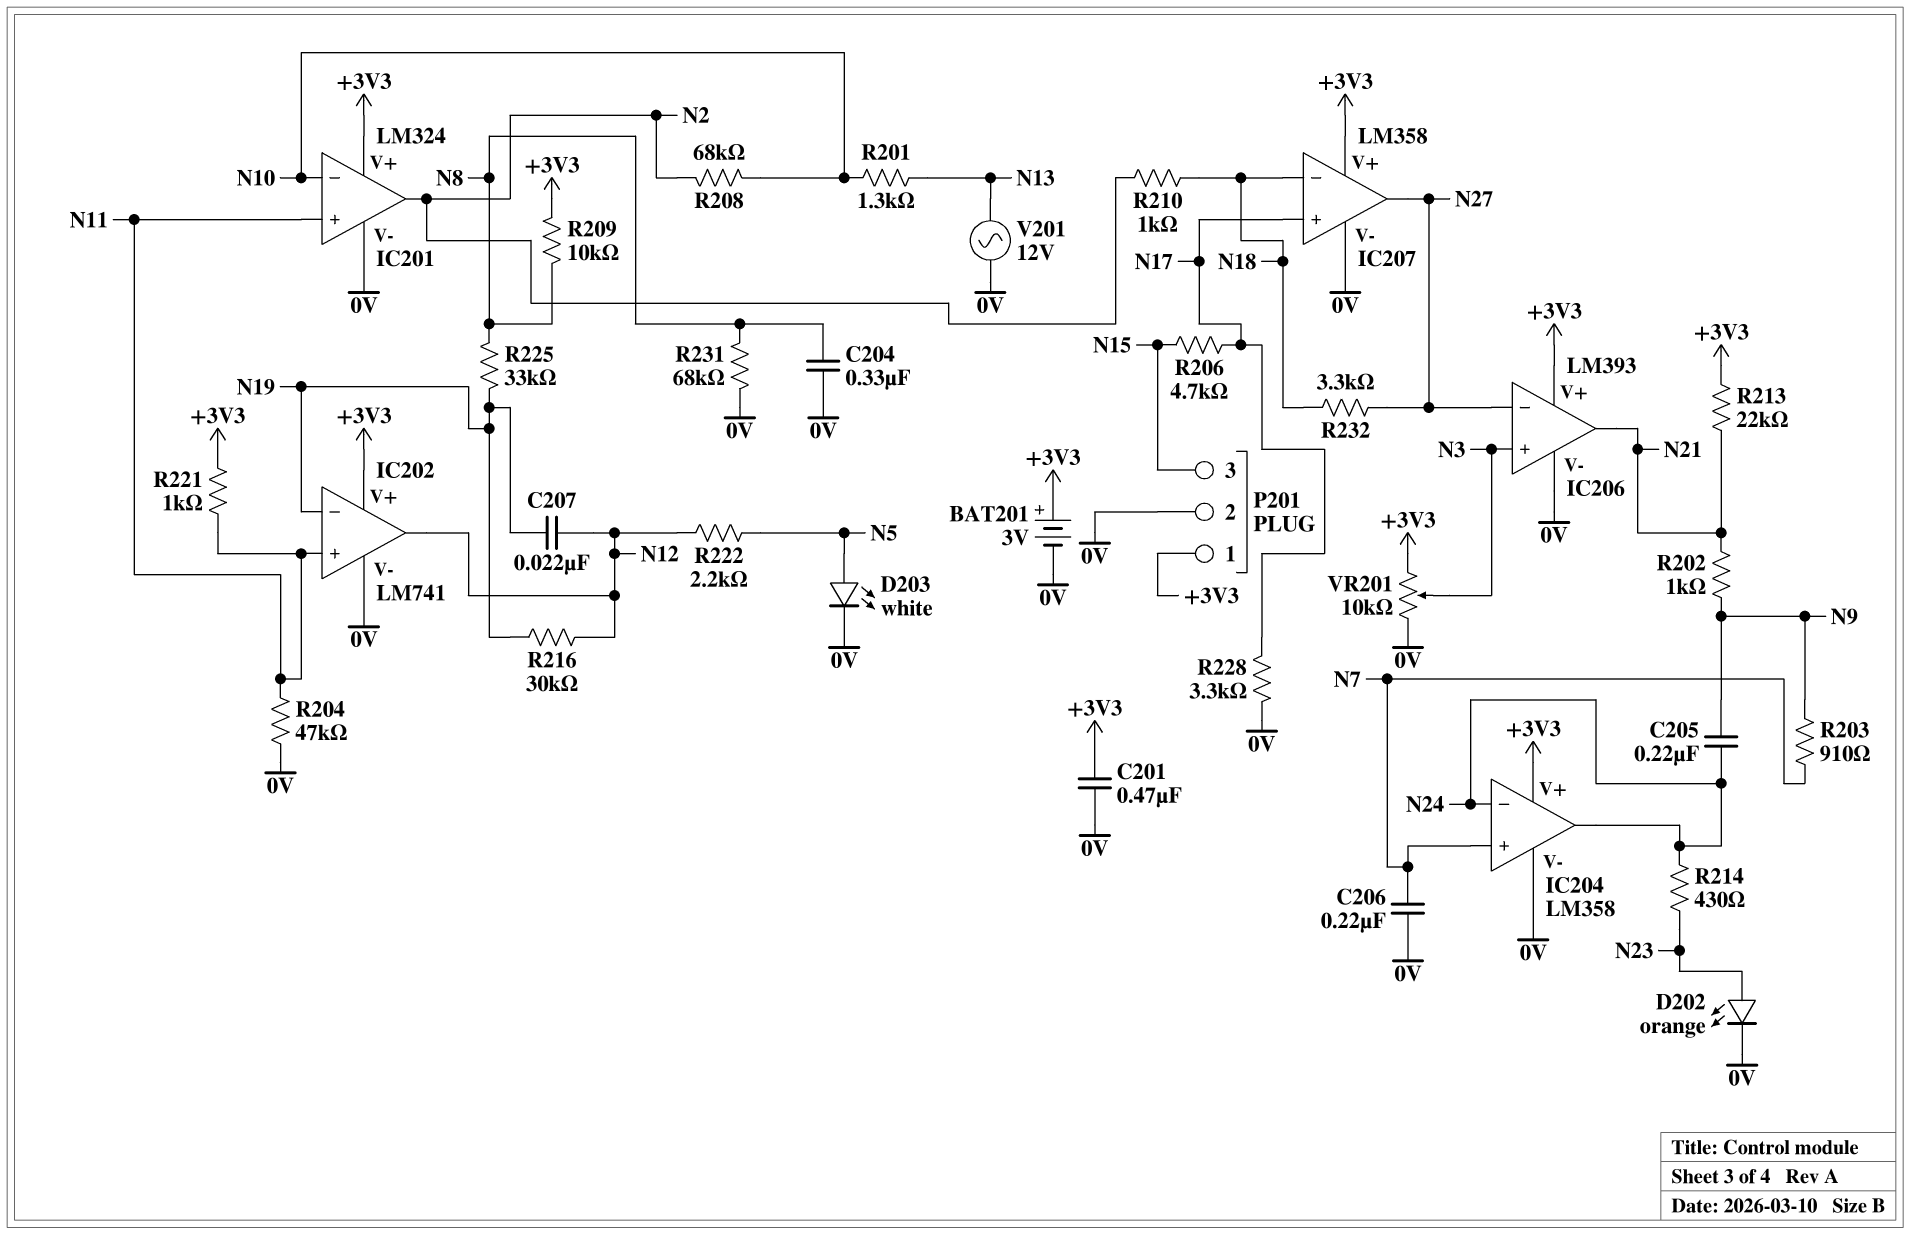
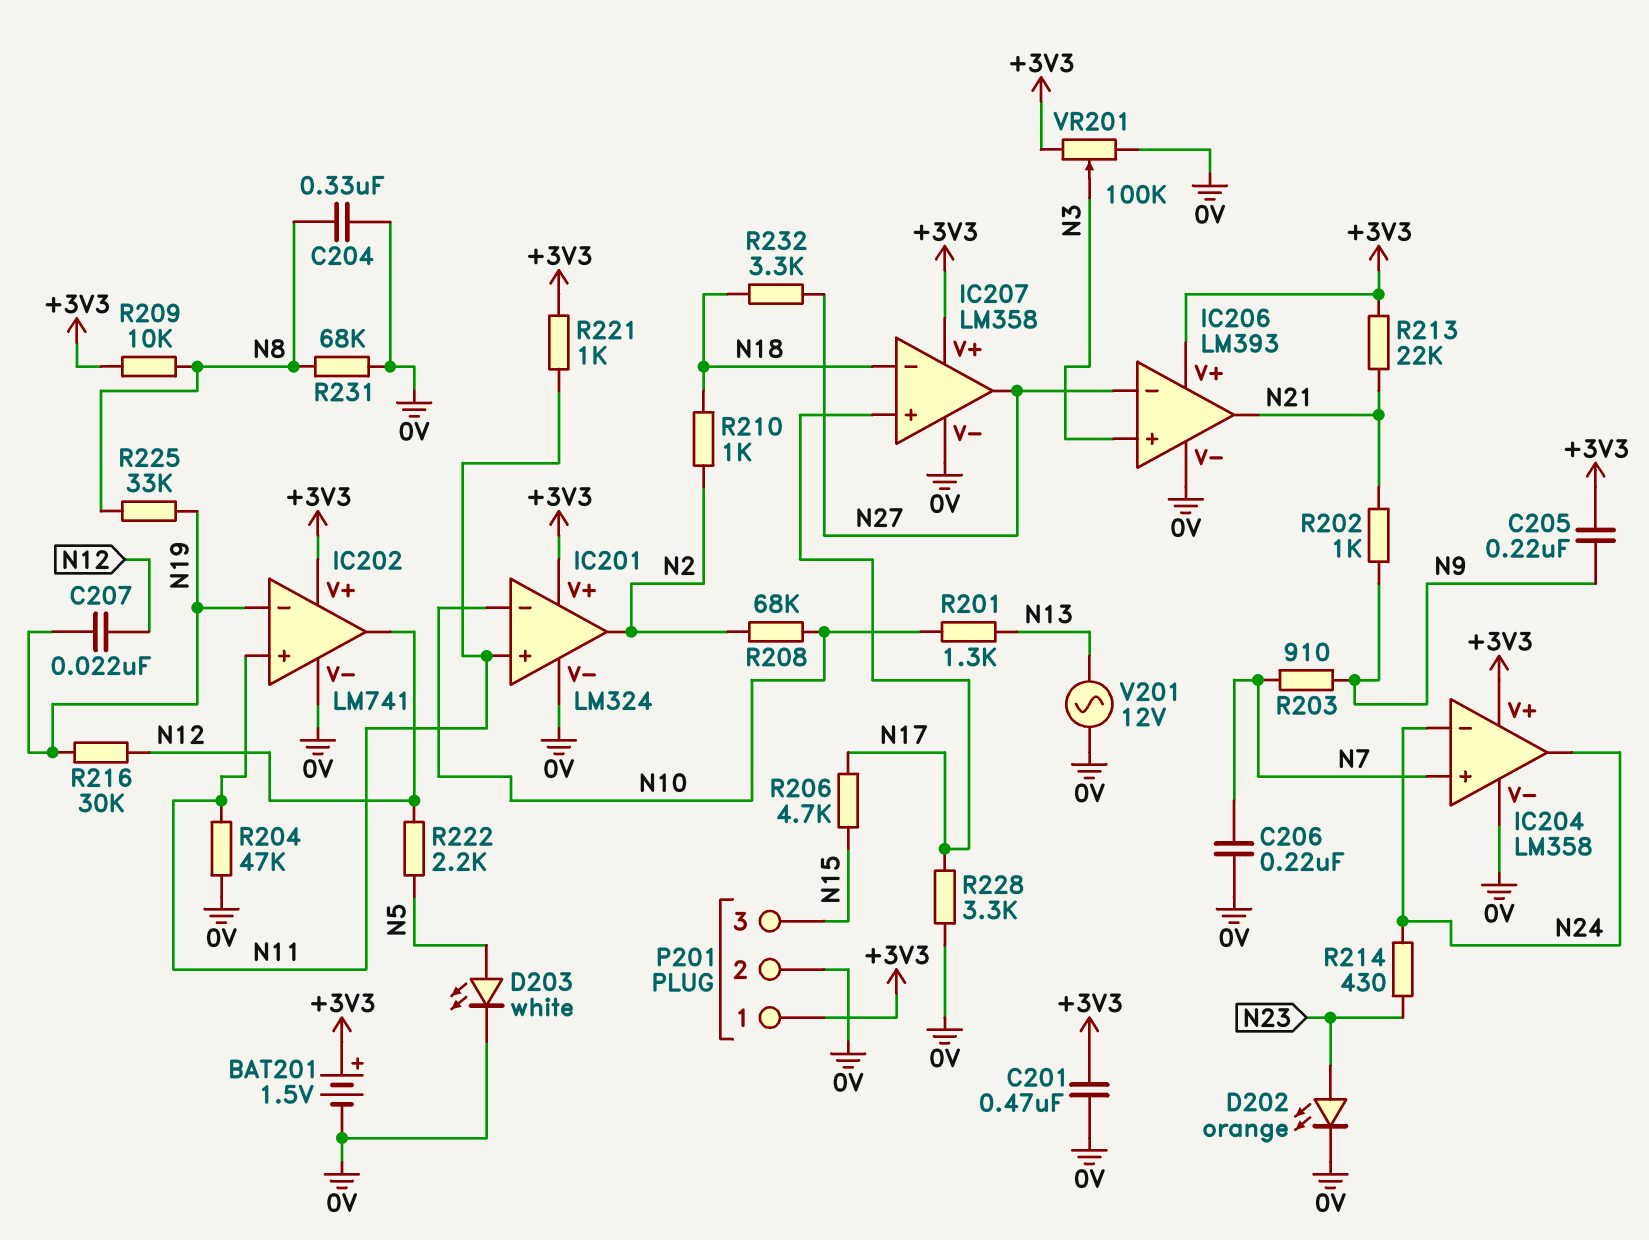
BAT201: 3V (plus +3V3, minus 0V) -> 1.5V (plus +3V3, minus 0V)
C205: 220nF (N9, N24) -> 220nF (+3V3, N9)
VR201: 10k (+3V3, 0V, wiper N3) -> 100k (+3V3, 0V, wiper N3)

